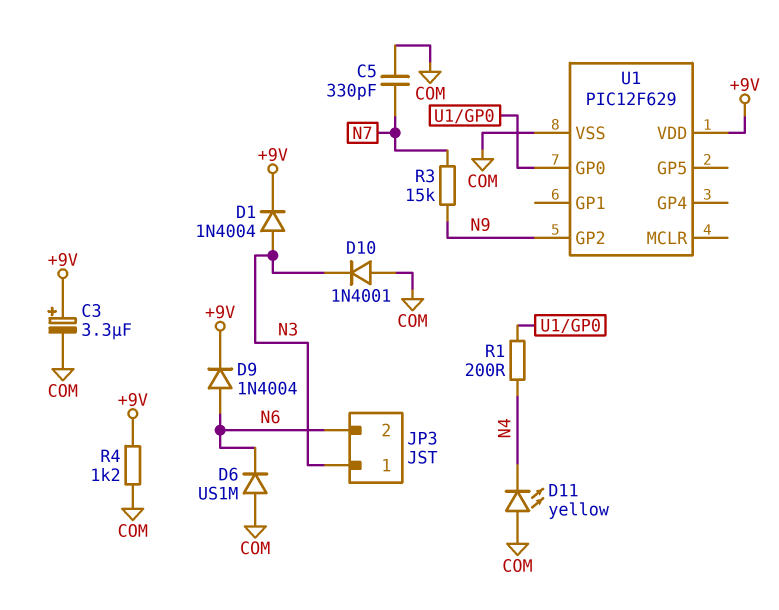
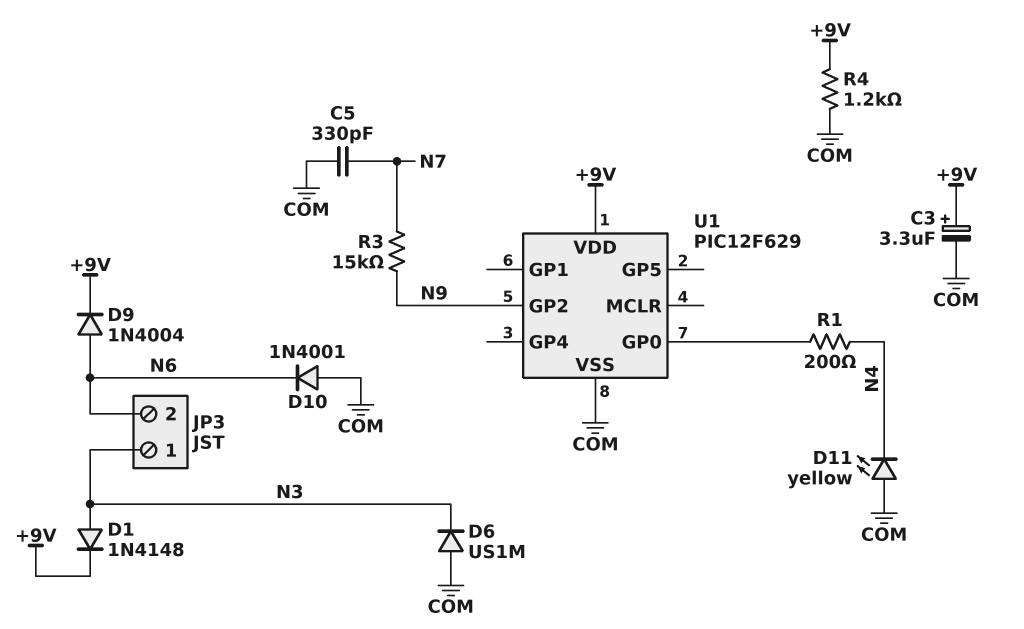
D1: diode 1N4004 (A N3, K +9V) -> diode 1N4148 (A N3, K +9V)
D6: diode US1M (A COM, K N6) -> diode US1M (A COM, K N3)
D10: diode 1N4001 (A COM, K N3) -> diode 1N4001 (A COM, K N6)

